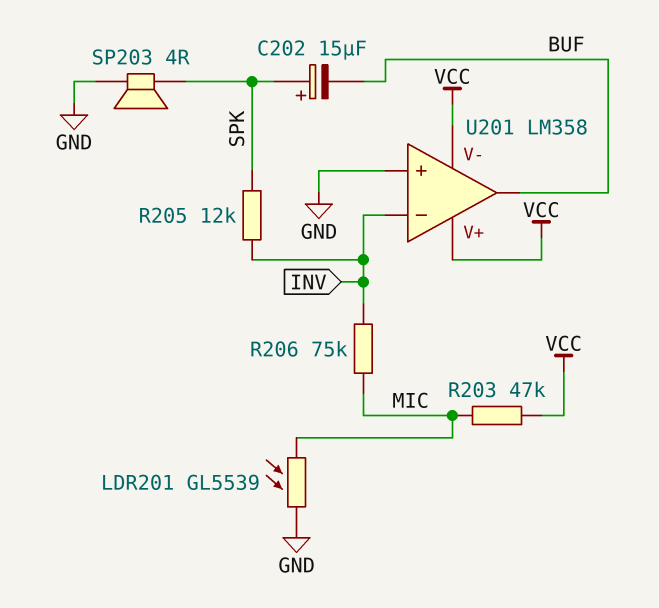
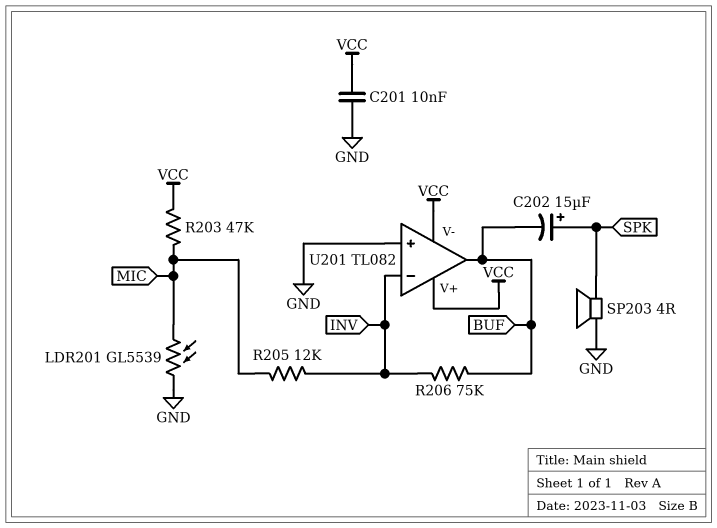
C201: none -> 10nF (GND, VCC)
R205: 12k (INV, SPK) -> 12k (INV, MIC)
R206: 75k (INV, MIC) -> 75k (BUF, INV)
U201: LM358 -> TL082

